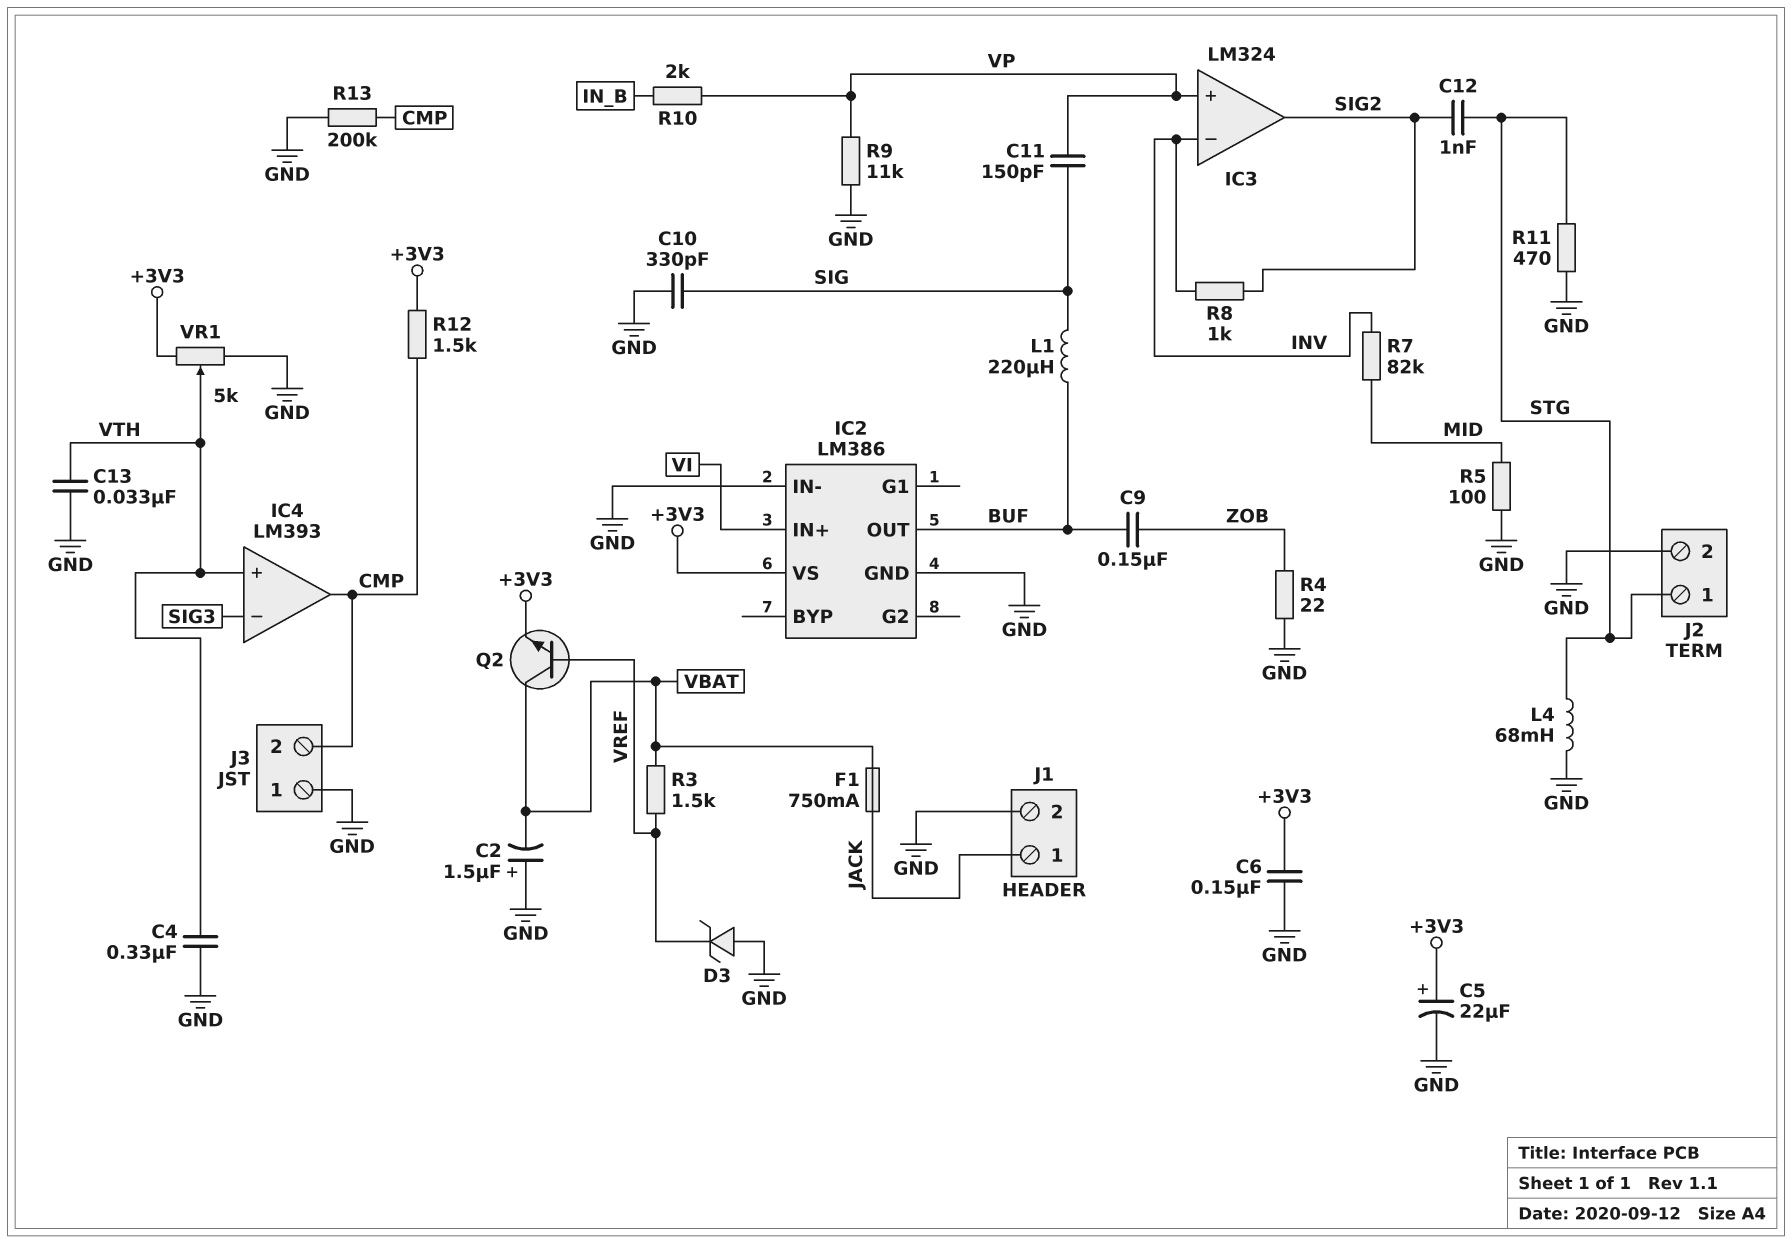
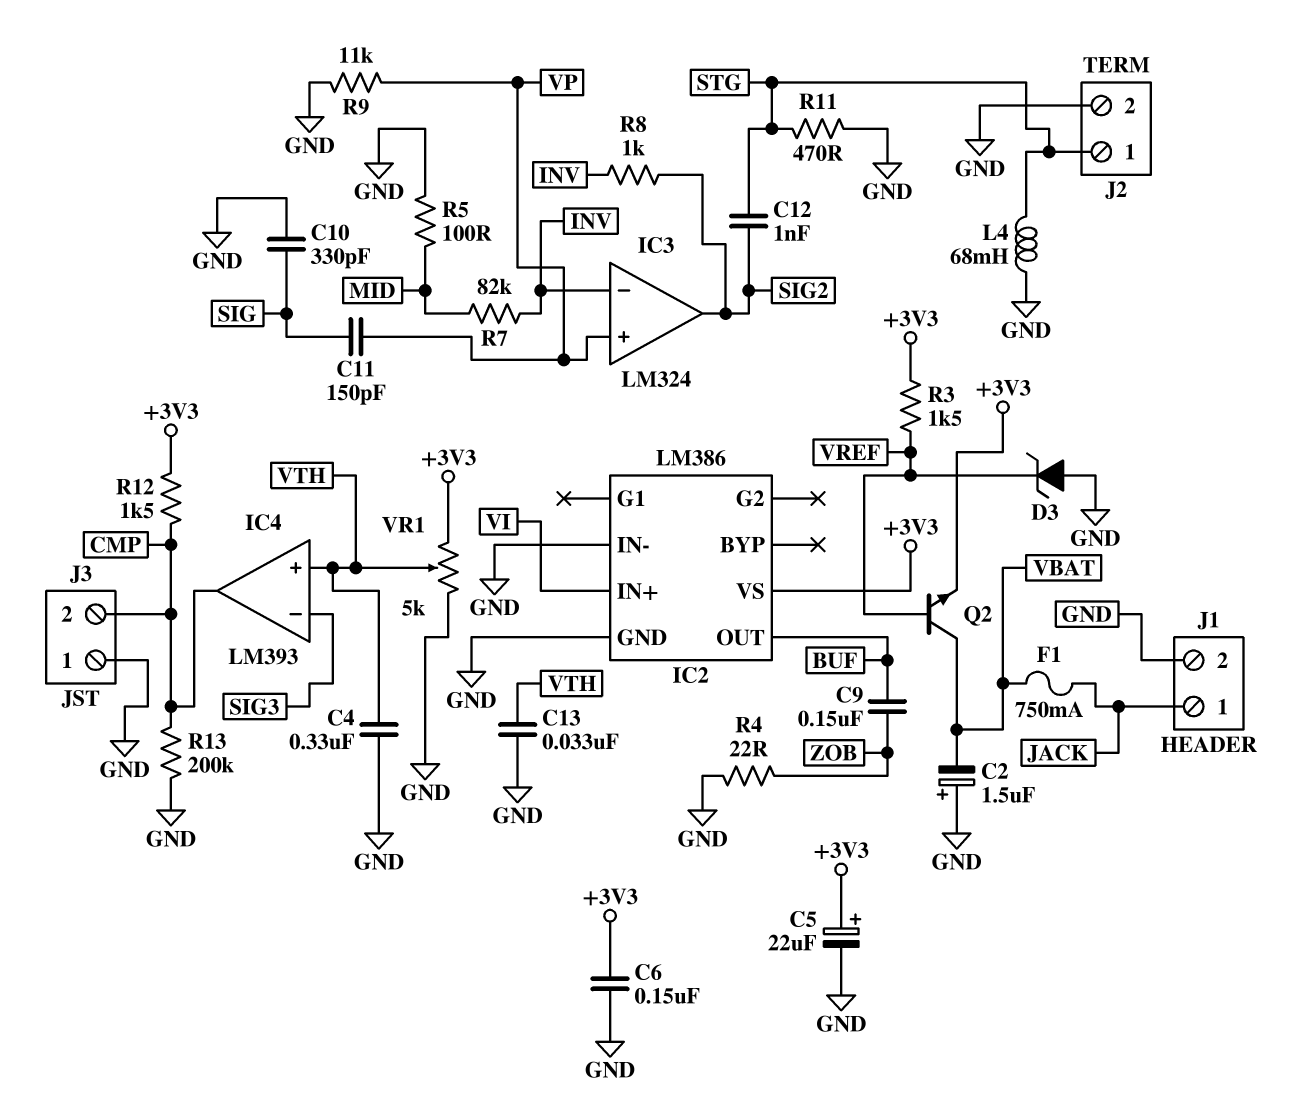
L1: 220uH (BUF, SIG) -> none
R3: 1.5k (VBAT, VREF) -> 1.5k (+3V3, VREF)
R10: 2k (IN_B, VP) -> none

